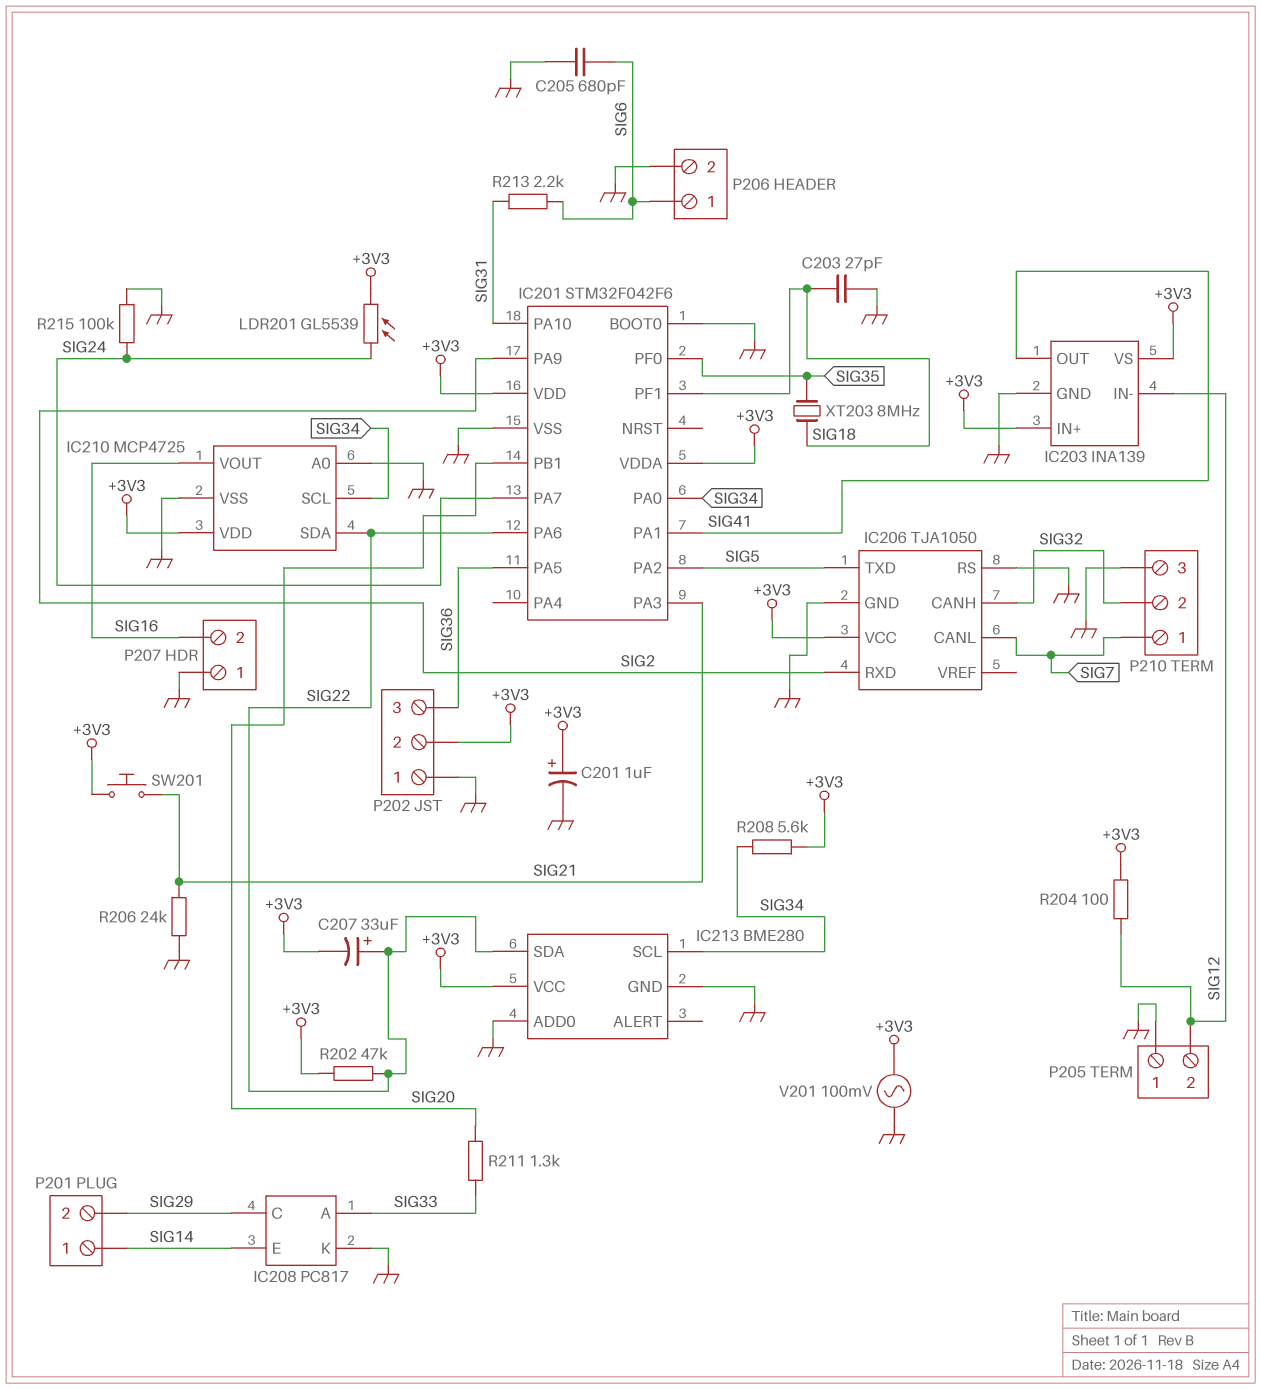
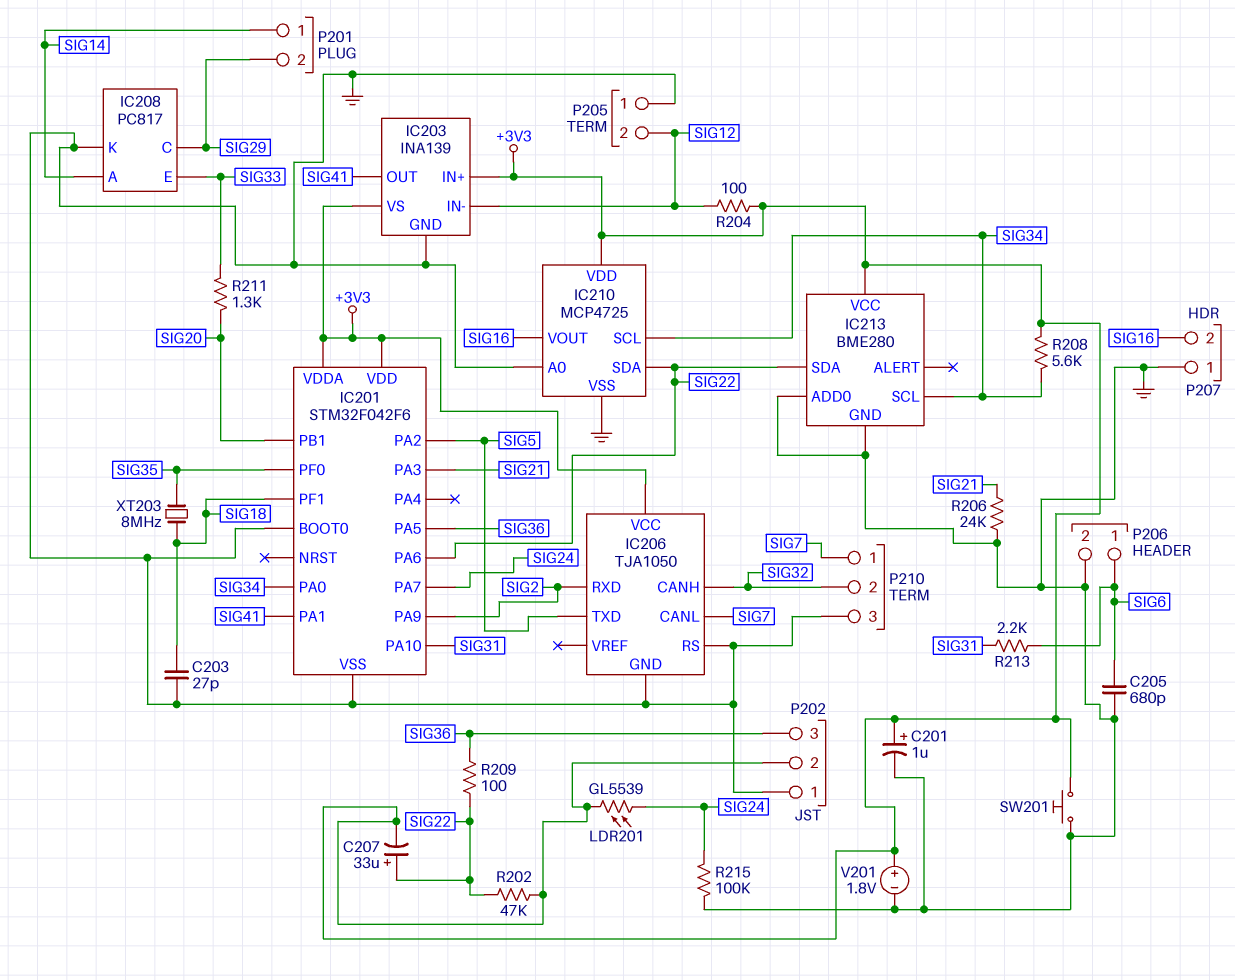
IC208 pin A: SIG33 -> SIG14
IC208 pin E: SIG14 -> SIG33
R209: none -> 100 (SIG22, SIG36)
SW201: button (+3V3, SIG21) -> button (+3V3, GND)
V201: AC 100mV (+3V3, GND) -> 1.8V (plus +3V3, minus GND)

